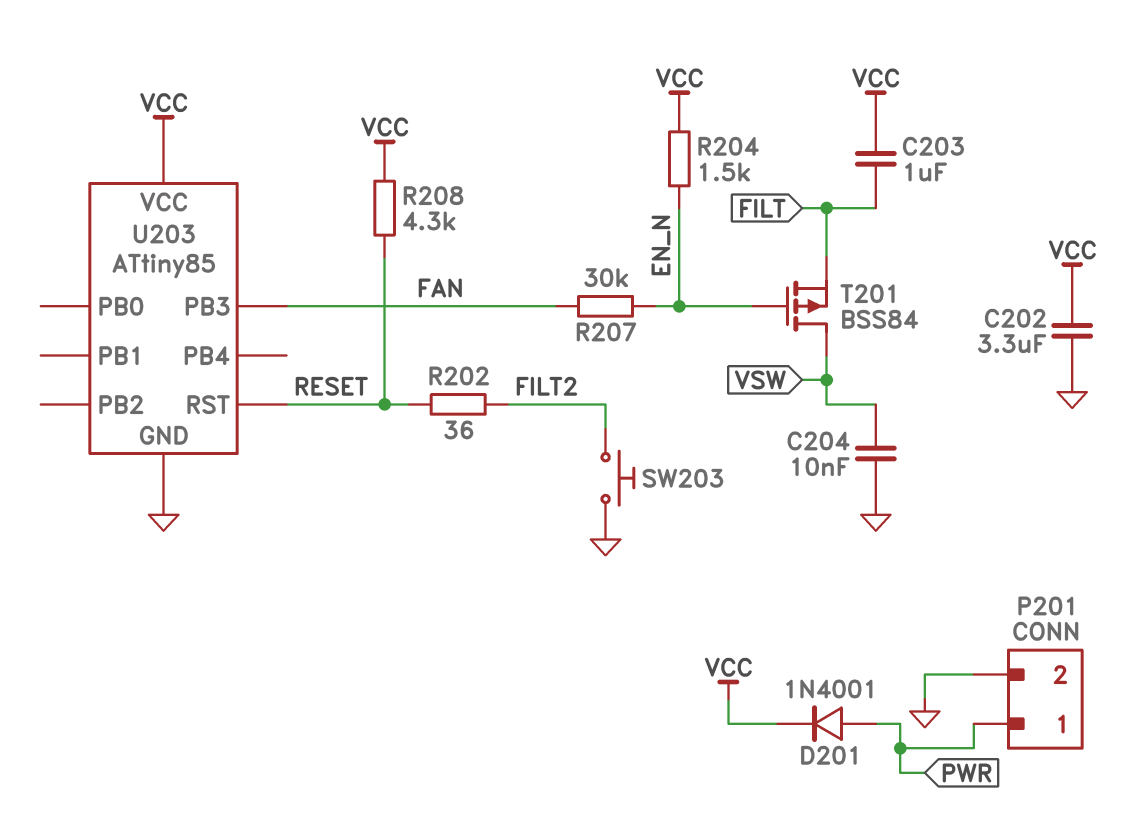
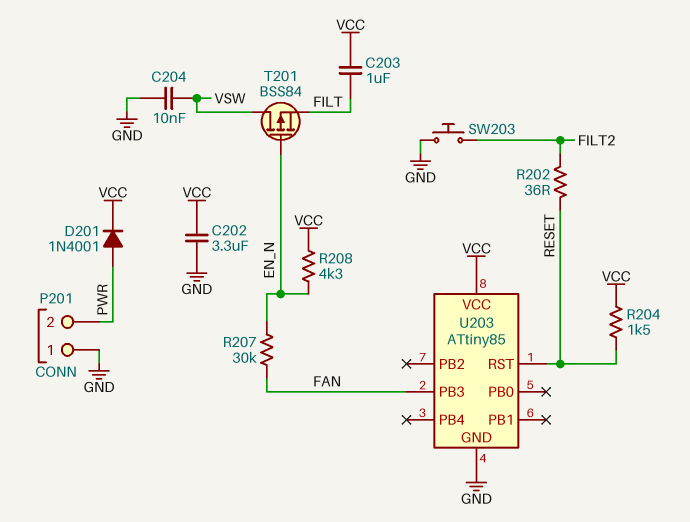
P201 pin 1: PWR -> GND
P201 pin 2: GND -> PWR
R204: 1.5k (EN_N, VCC) -> 1.5k (RESET, VCC)
R208: 4.3k (RESET, VCC) -> 4.3k (EN_N, VCC)

